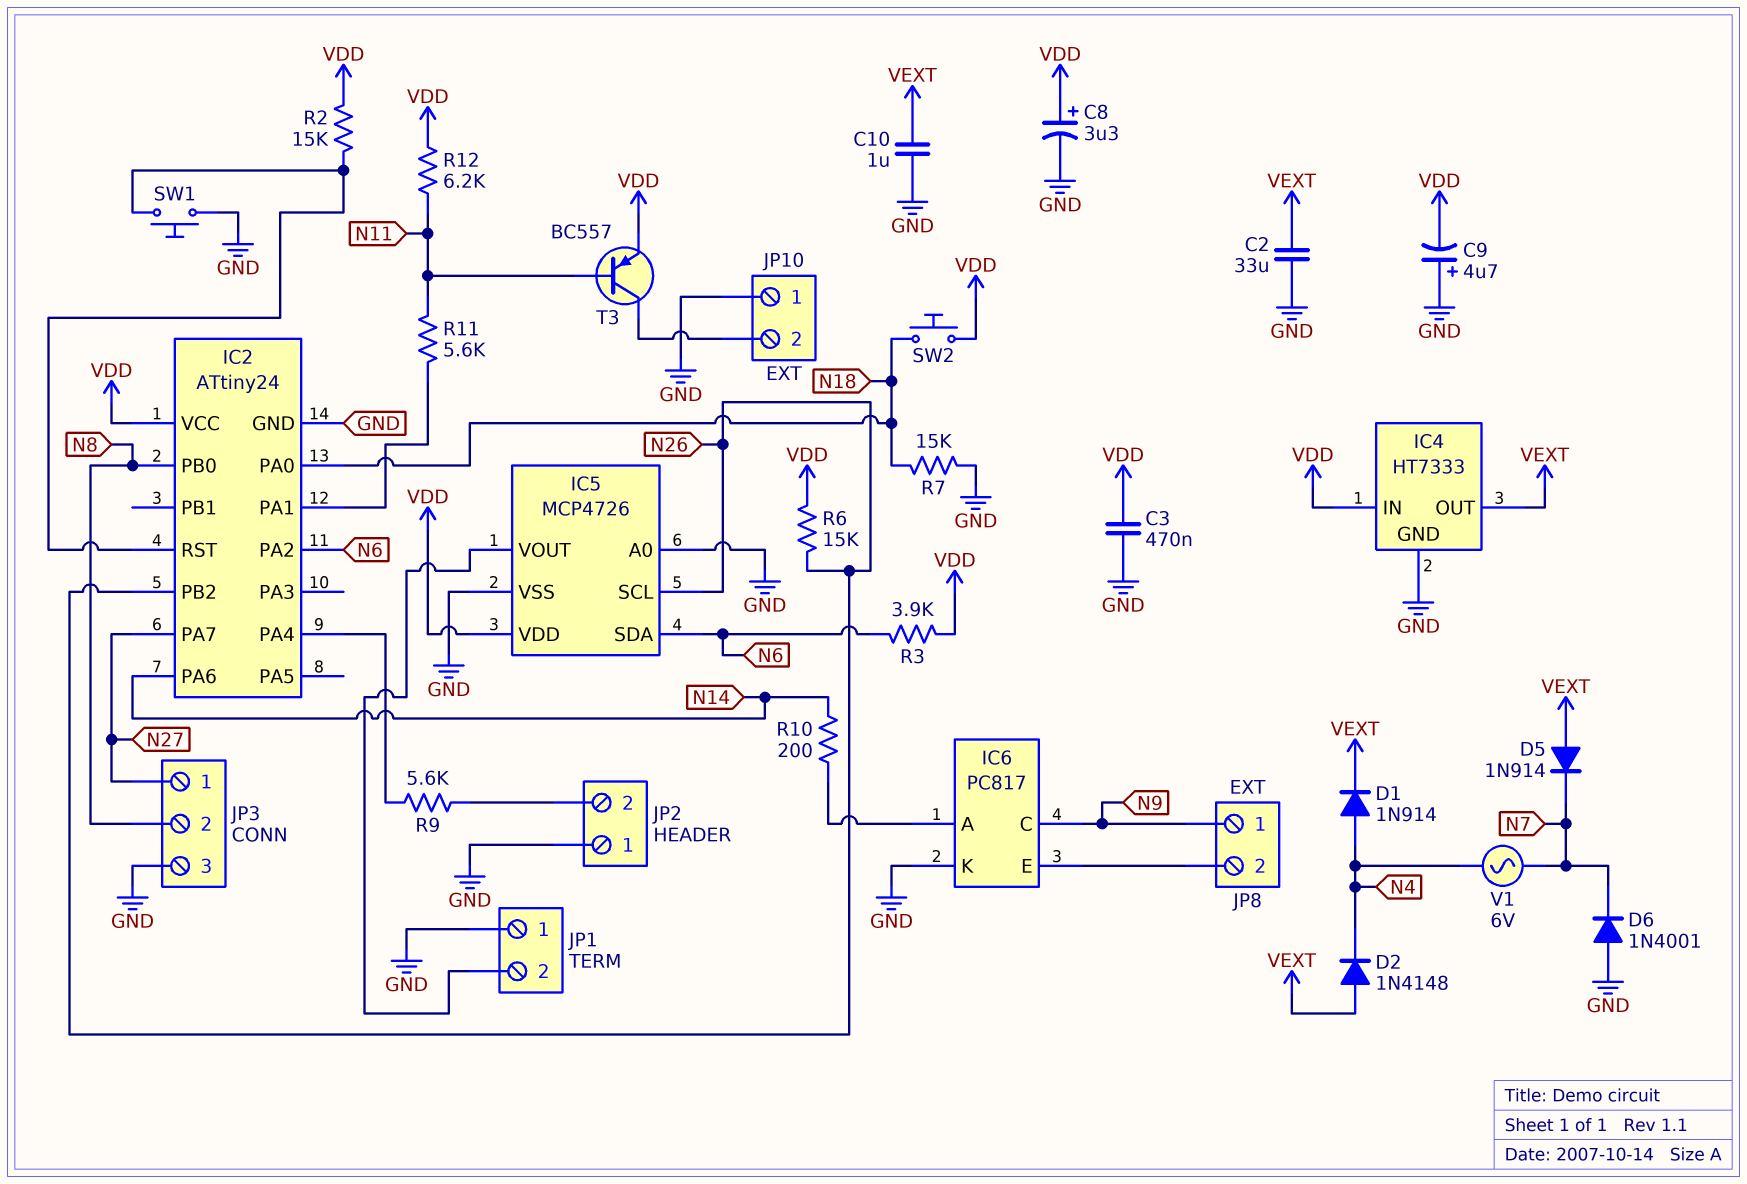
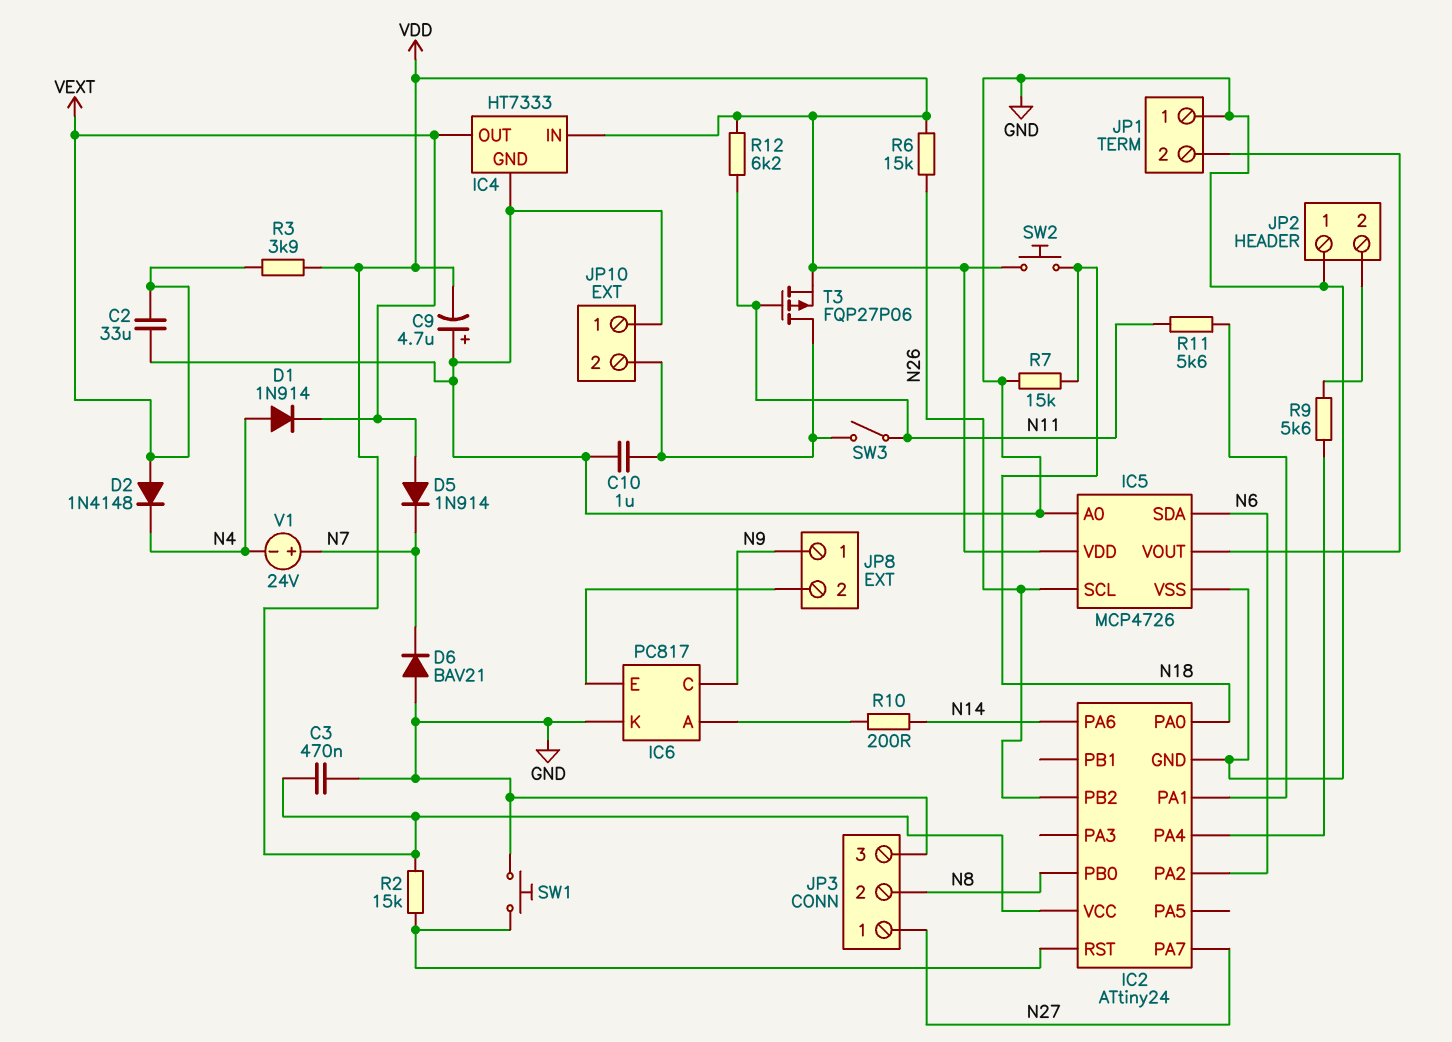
C8: 3.3uF (plus VDD, minus GND) -> none
C10: 1uF (GND, VEXT) -> 1uF (GND, JP10/2)
D6: diode 1N4001 (A GND, K N7) -> diode BAV21 (A GND, K N7)
R3: 3.9k (N6, VDD) -> 3.9k (VDD, VEXT)
SW3: none -> switch (JP10/2, N11)
T3: PNP BC557 (B N11, C JP10/2, E VDD) -> PMOS FQP27P06 (G N11, D JP10/2, S VDD)
V1: AC 6V (N4, N7) -> 24V (plus N7, minus N4)

